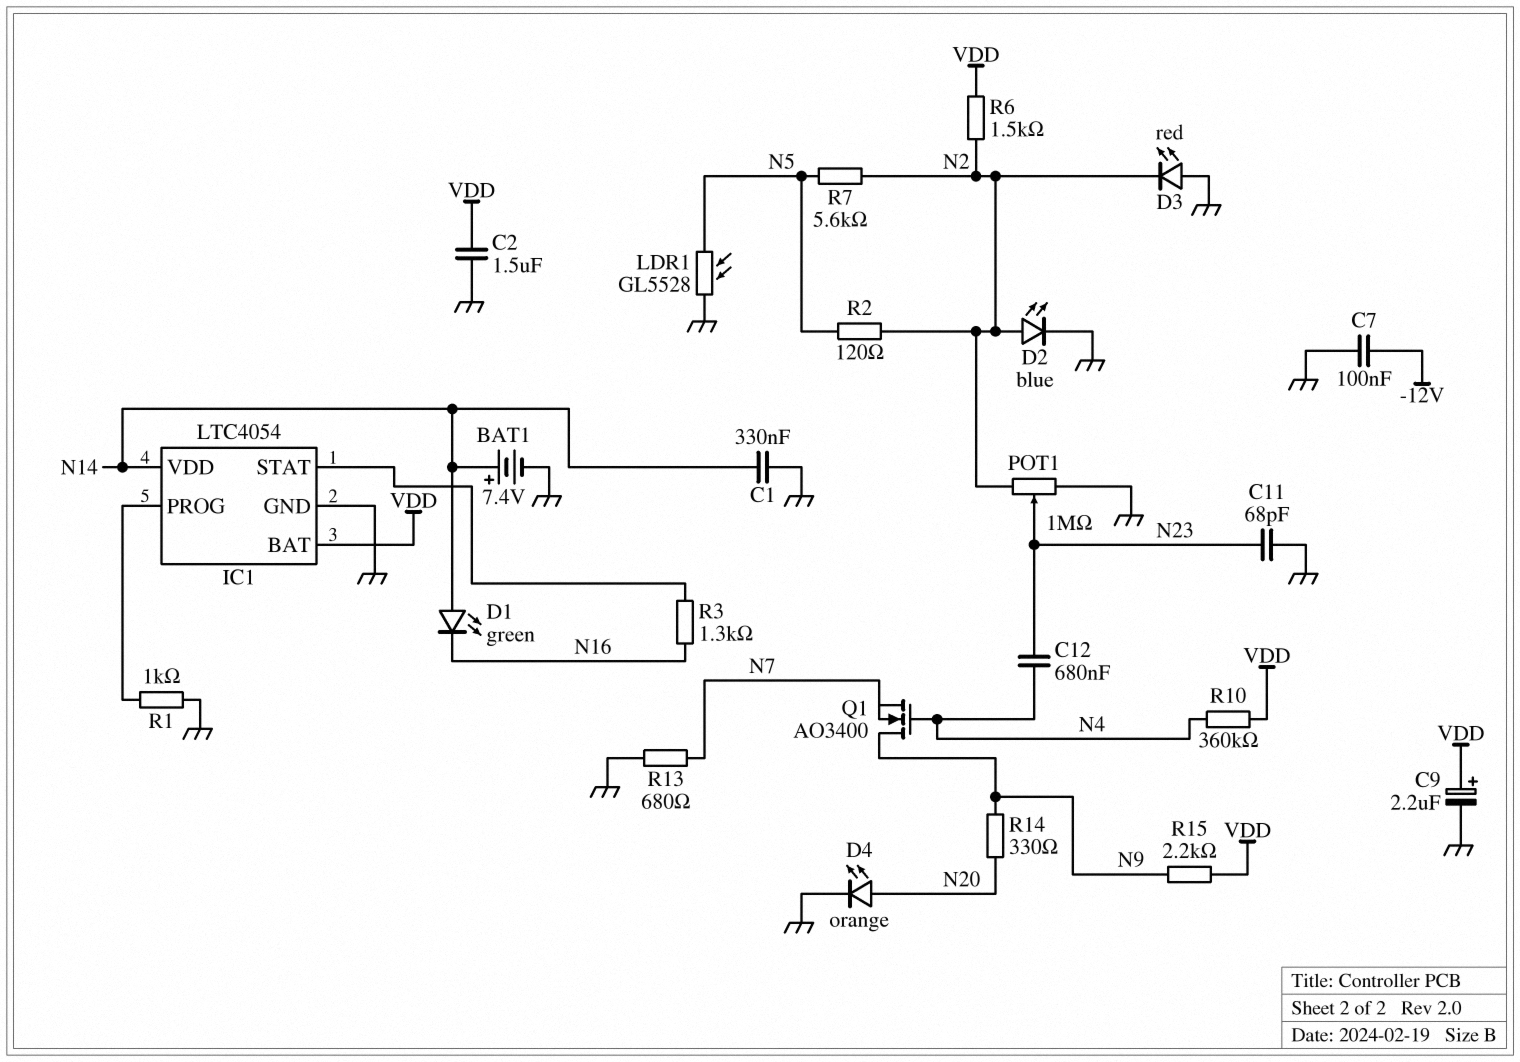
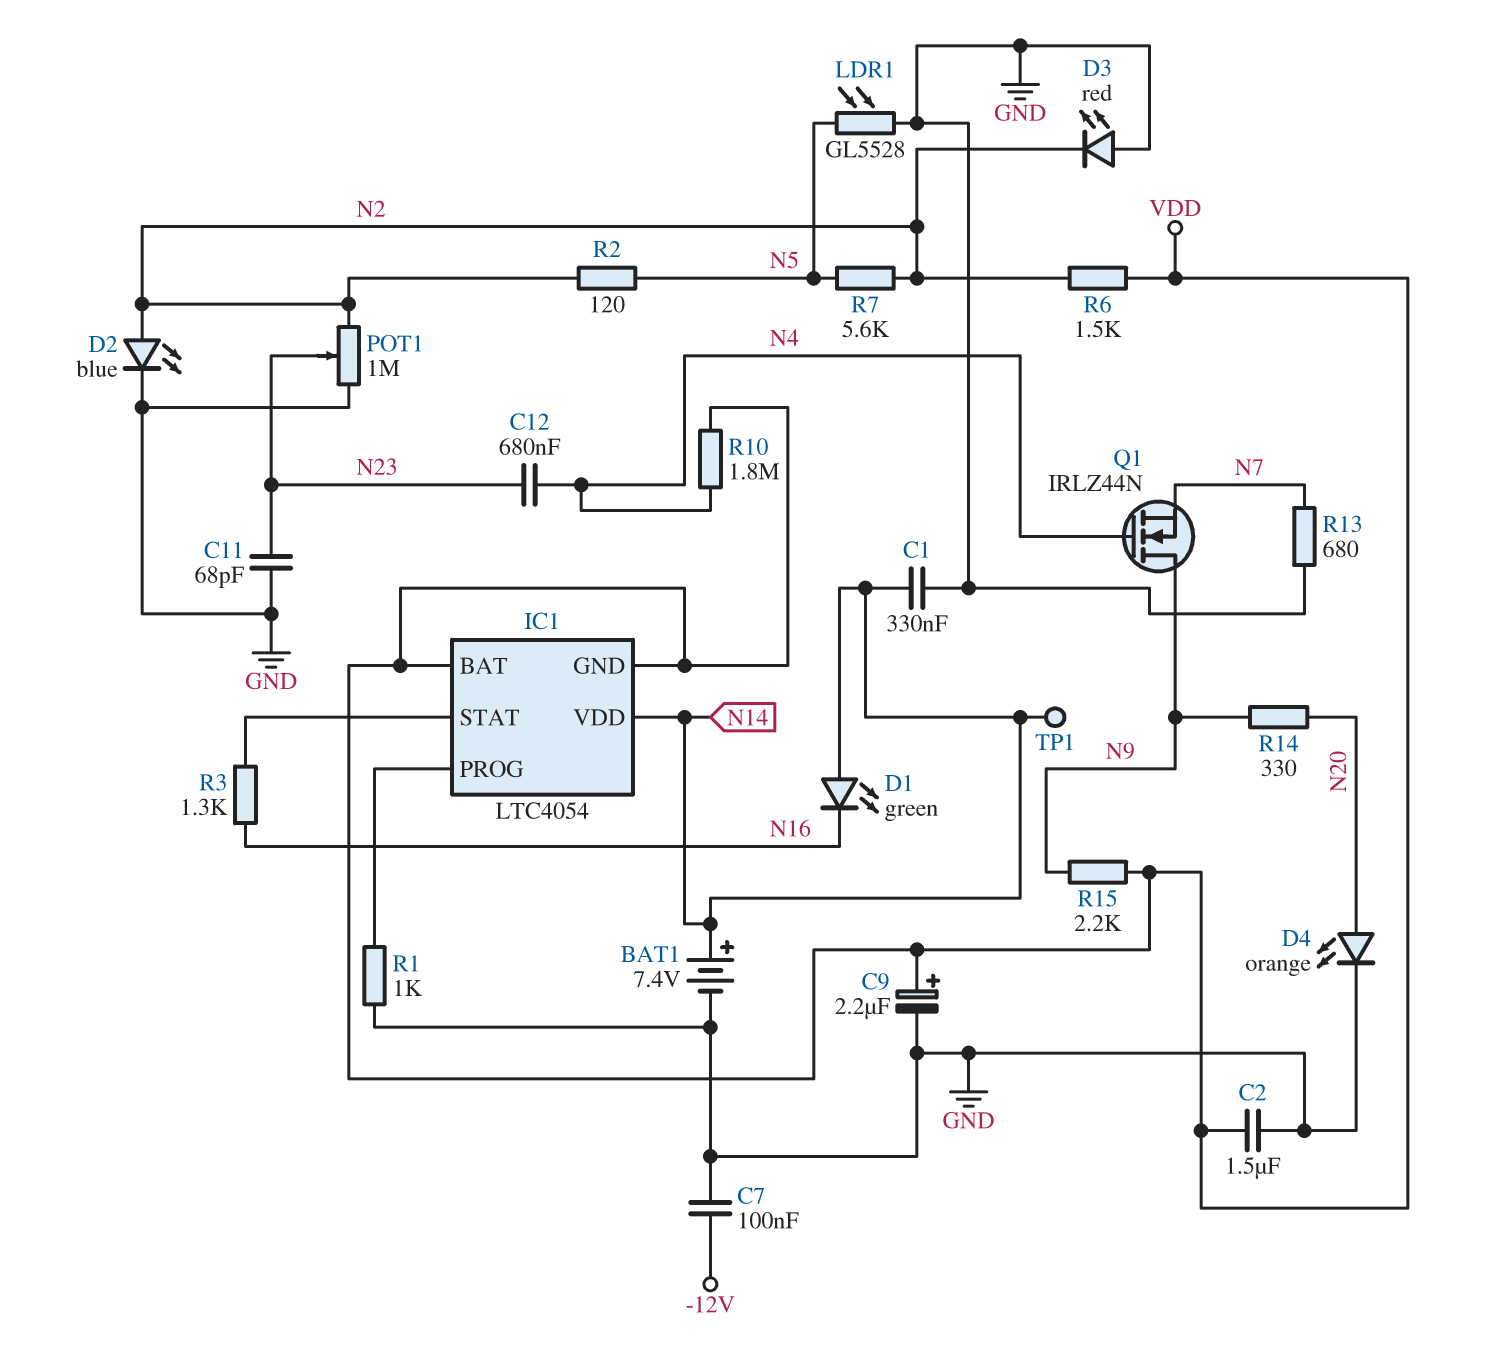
IC1 pin GND: GND -> VDD
Q1: NMOS AO3400 (G N4, D N9, S N7) -> NMOS IRLZ44N (G N4, D N9, S N7)
R10: 360k (N4, VDD) -> 1.8M (N4, VDD)
TP1: none -> test point (N14)

